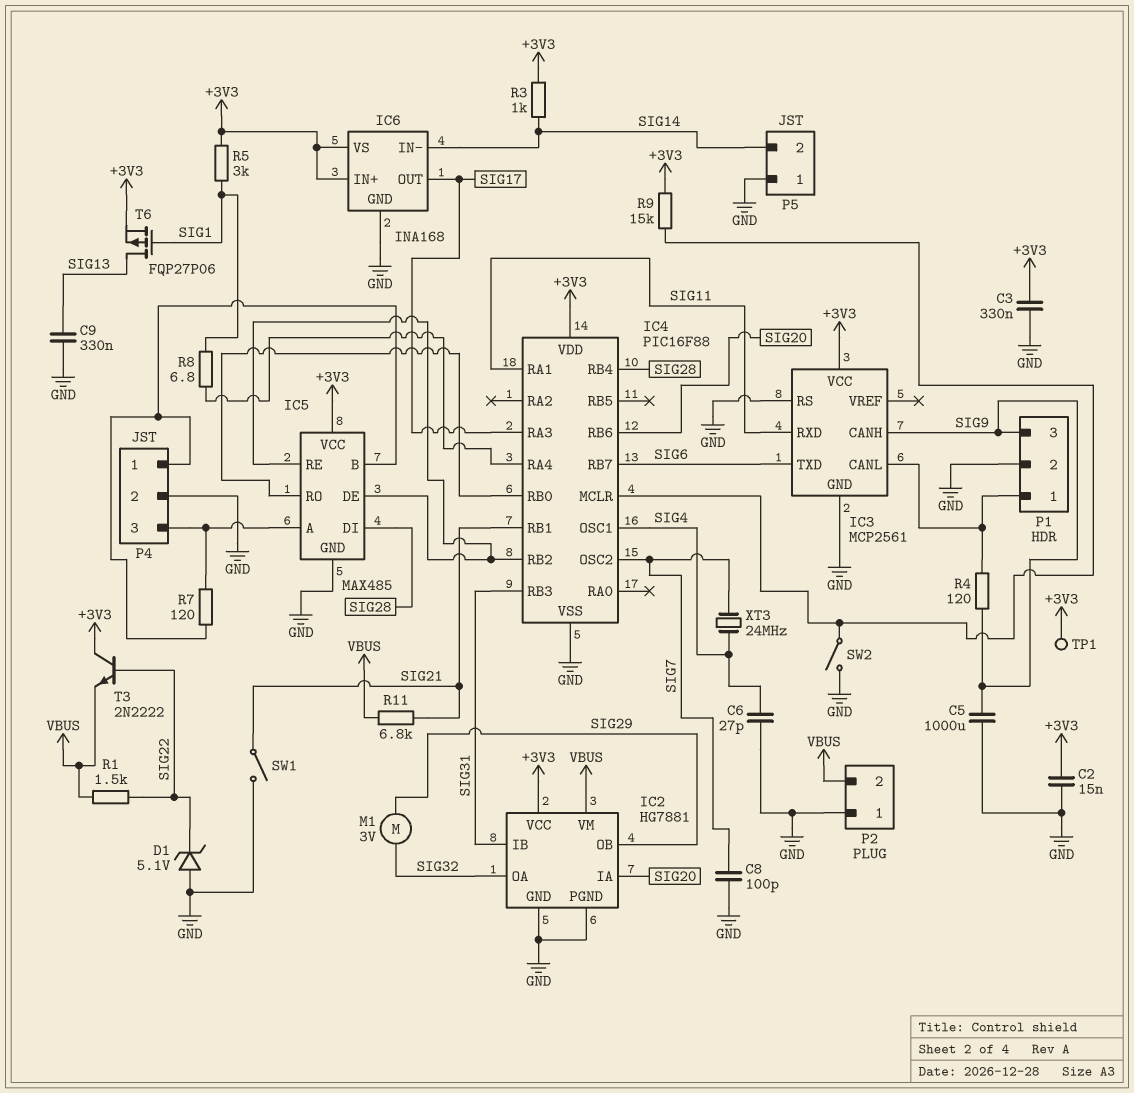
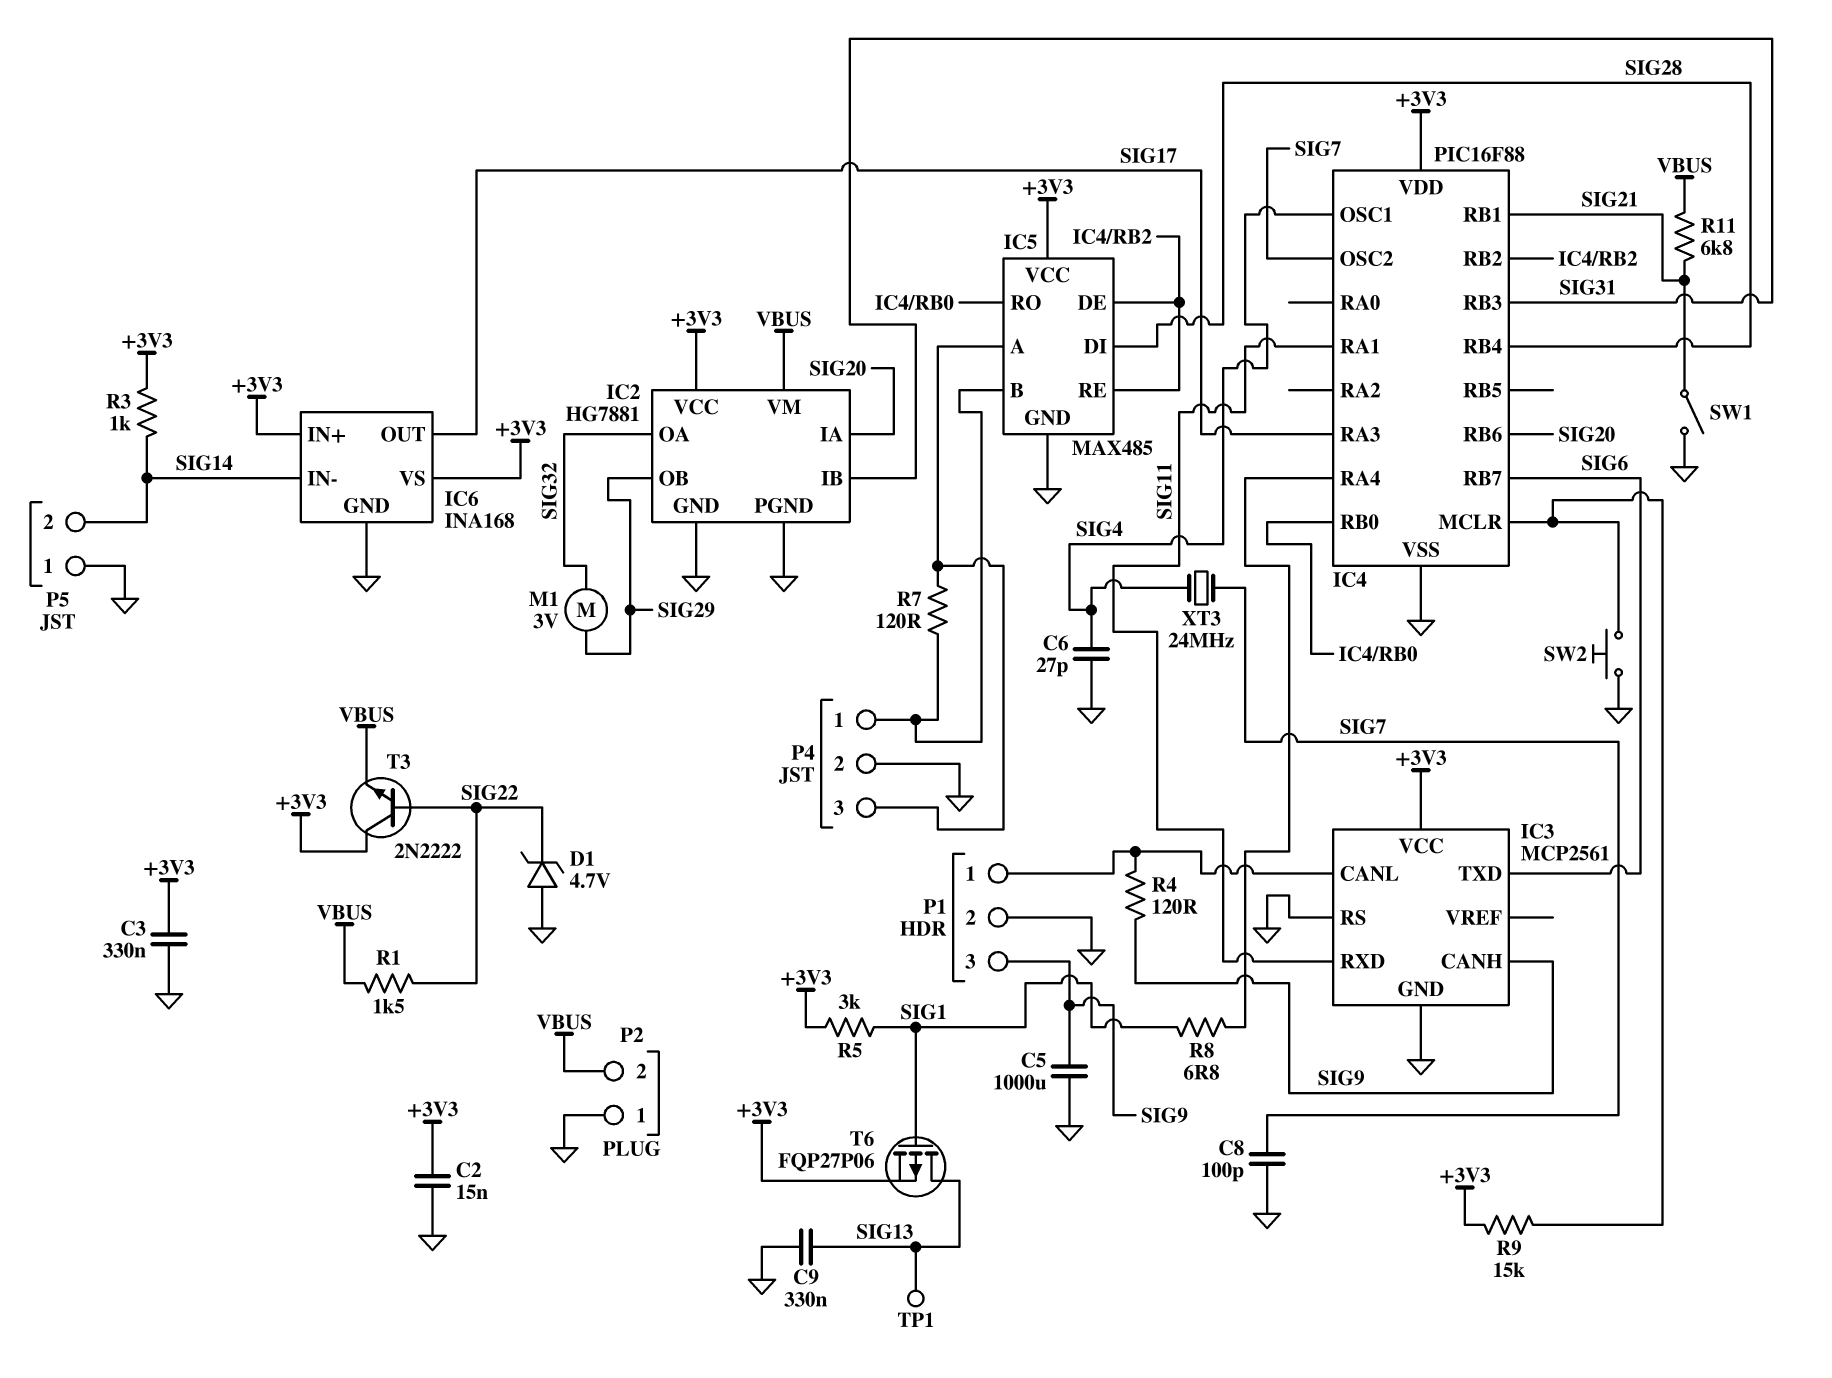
D1: zener 5.1V (A GND, K SIG22) -> zener 4.7V (A GND, K SIG22)
SW2: switch (GND, IC4/MCLR) -> button (GND, IC4/MCLR)
TP1: test point (+3V3) -> test point (SIG13)

